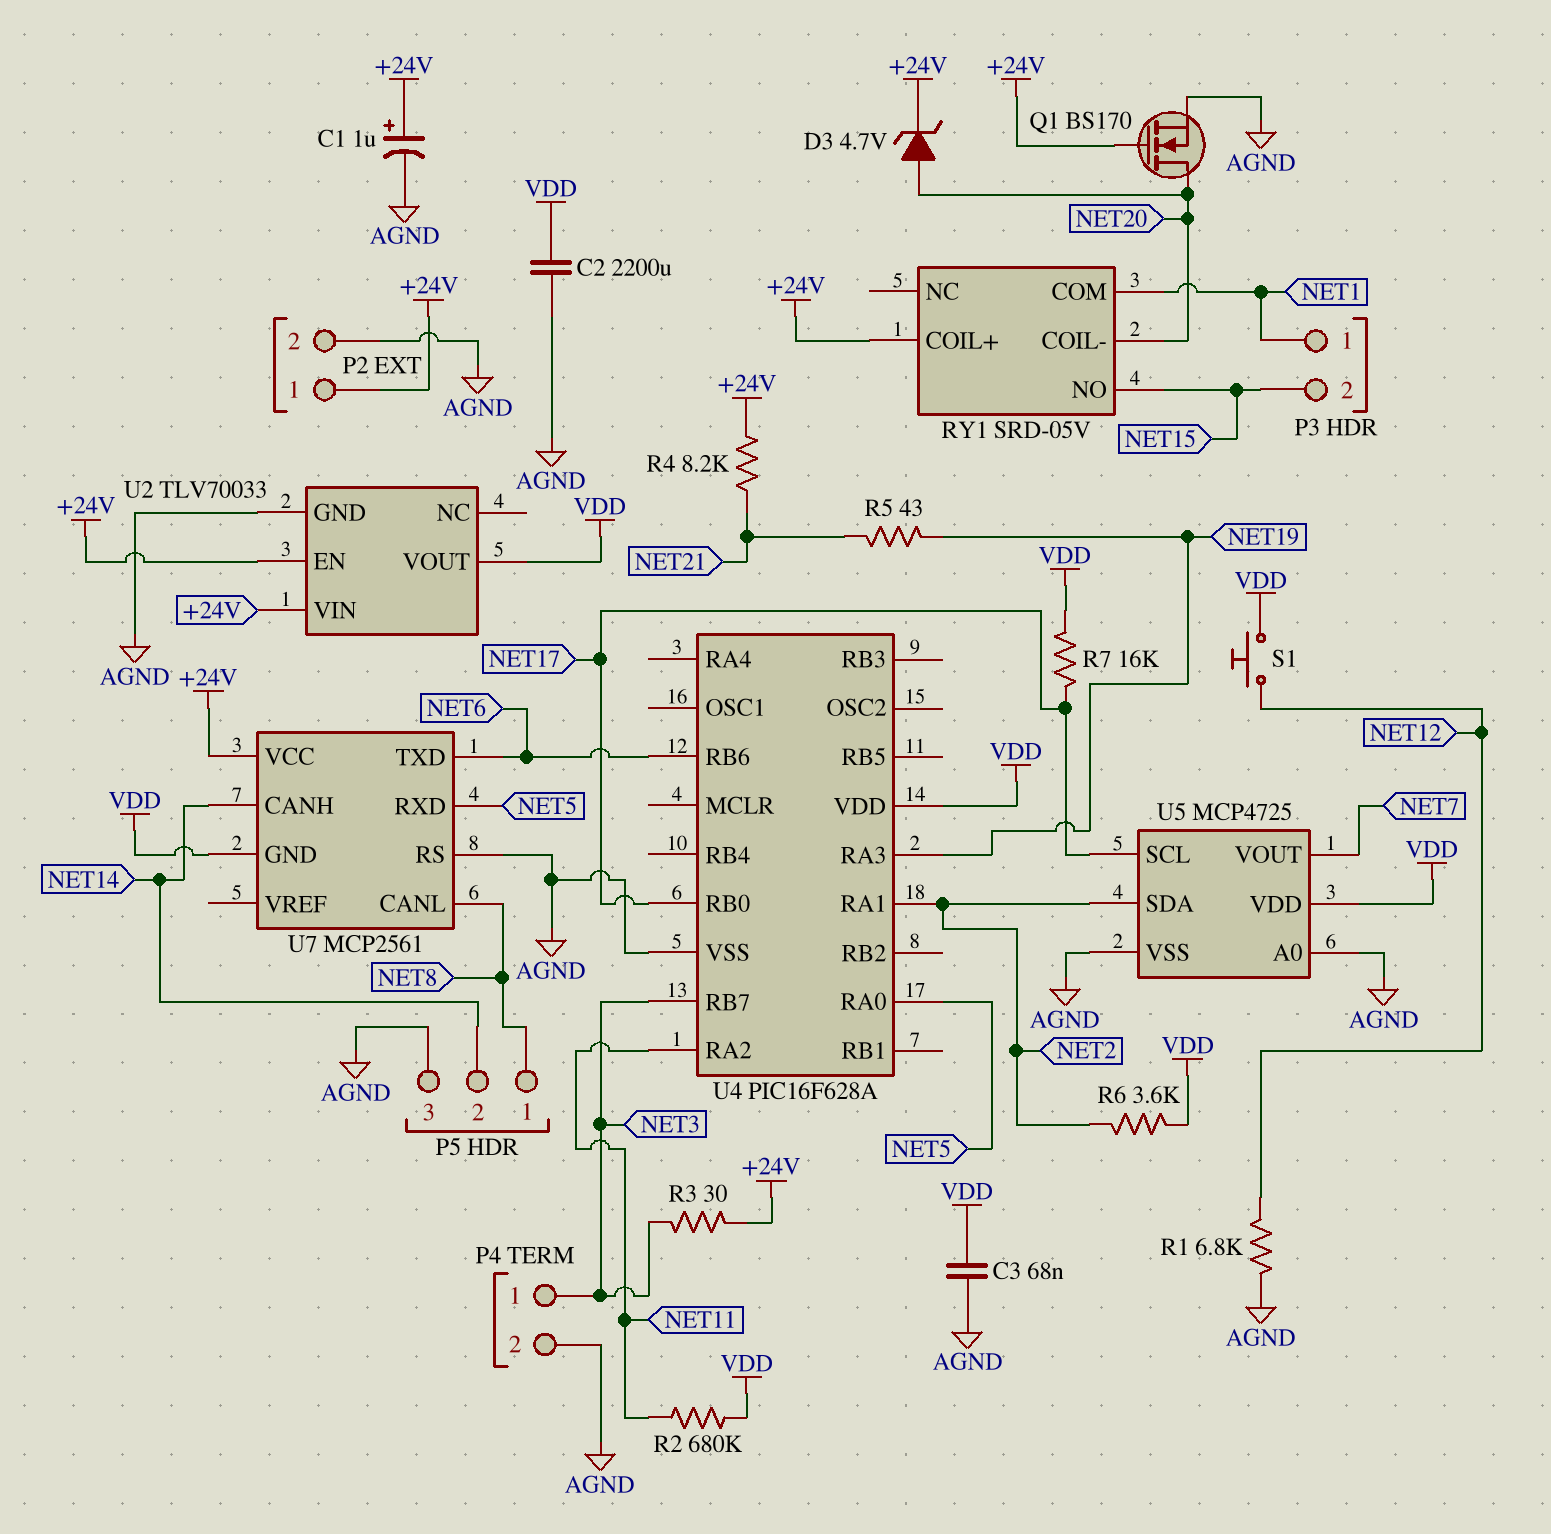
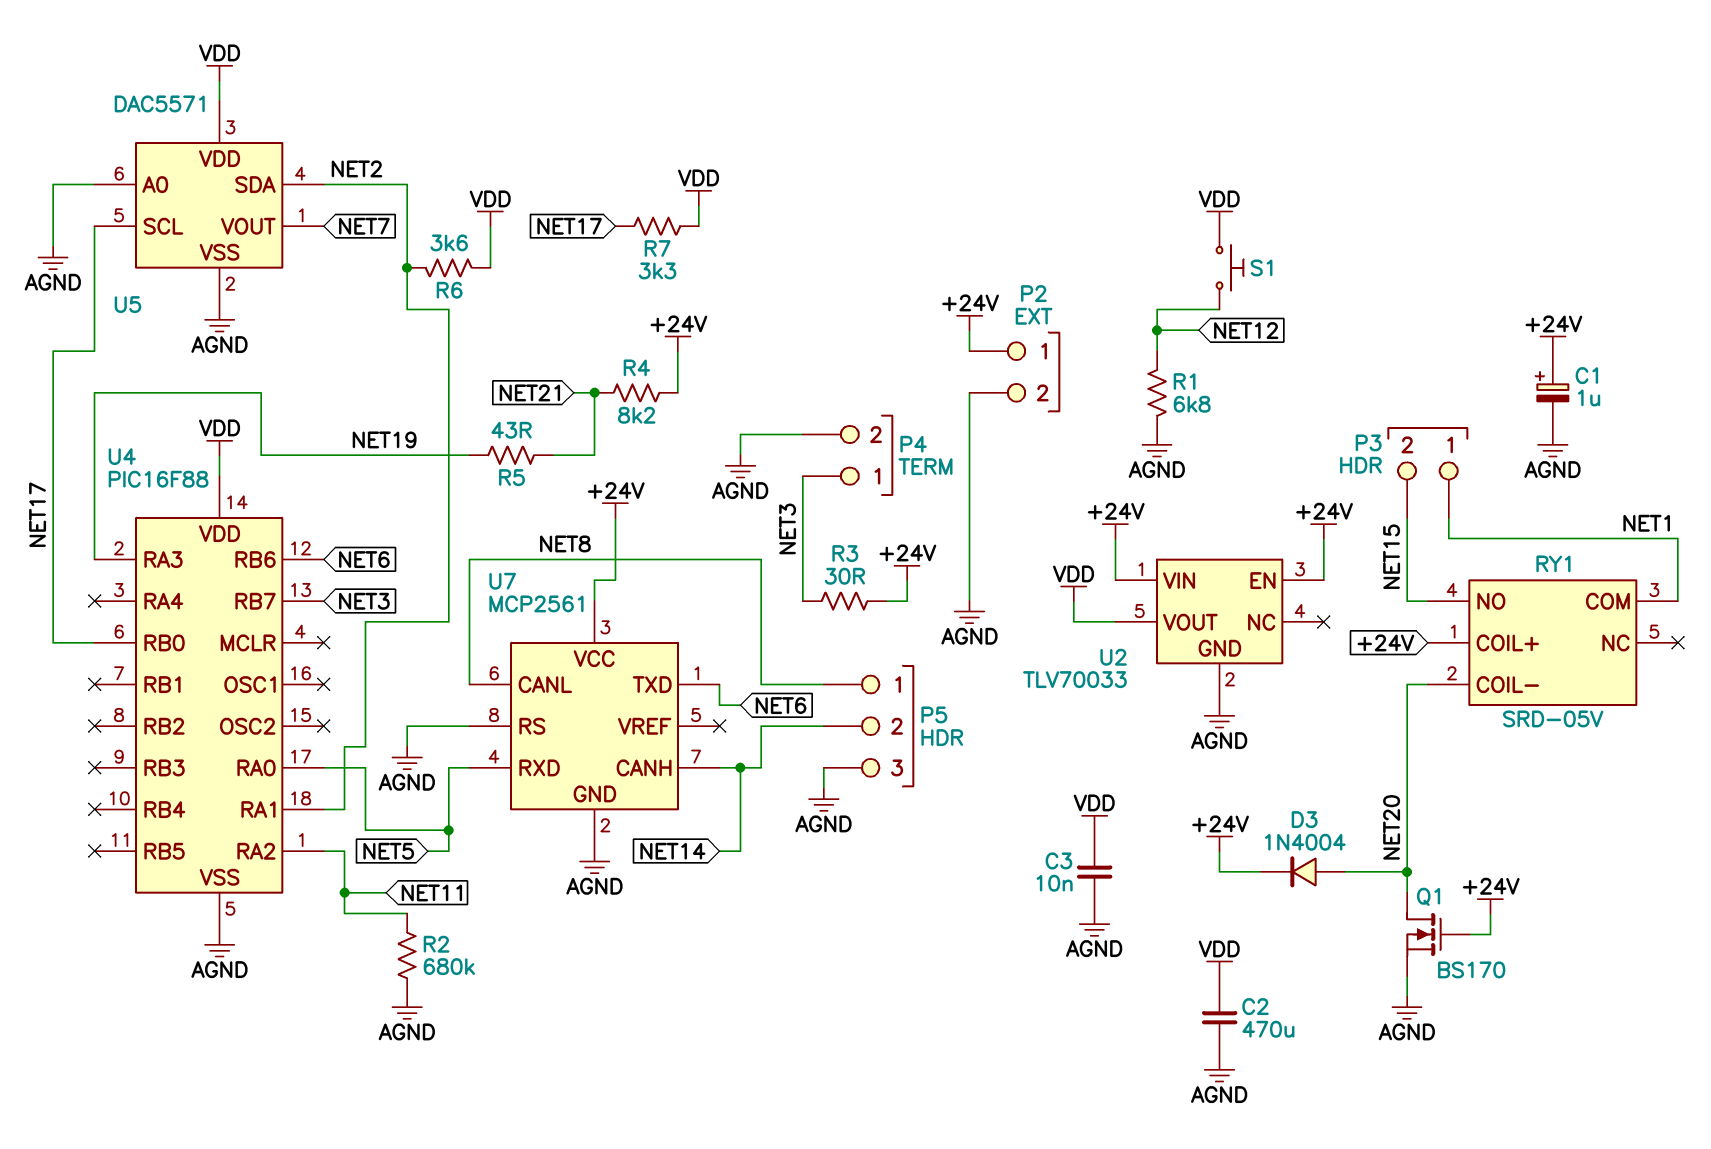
C2: 2200uF (AGND, VDD) -> 470uF (AGND, VDD)
C3: 68nF (AGND, VDD) -> 10nF (AGND, VDD)
D3: zener 4.7V (A NET20, K +24V) -> diode 1N4004 (A NET20, K +24V)
R2: 680k (NET11, VDD) -> 680k (AGND, NET11)
R7: 16k (NET17, VDD) -> 3.3k (NET17, VDD)
U4: PIC16F628A -> PIC16F88
U5: MCP4725 -> DAC5571
U7 pin GND: VDD -> AGND

